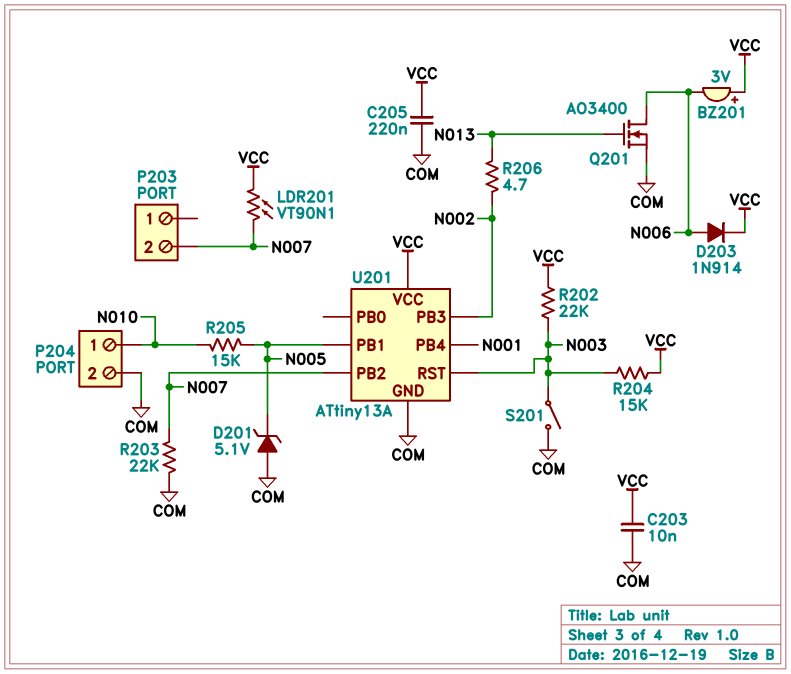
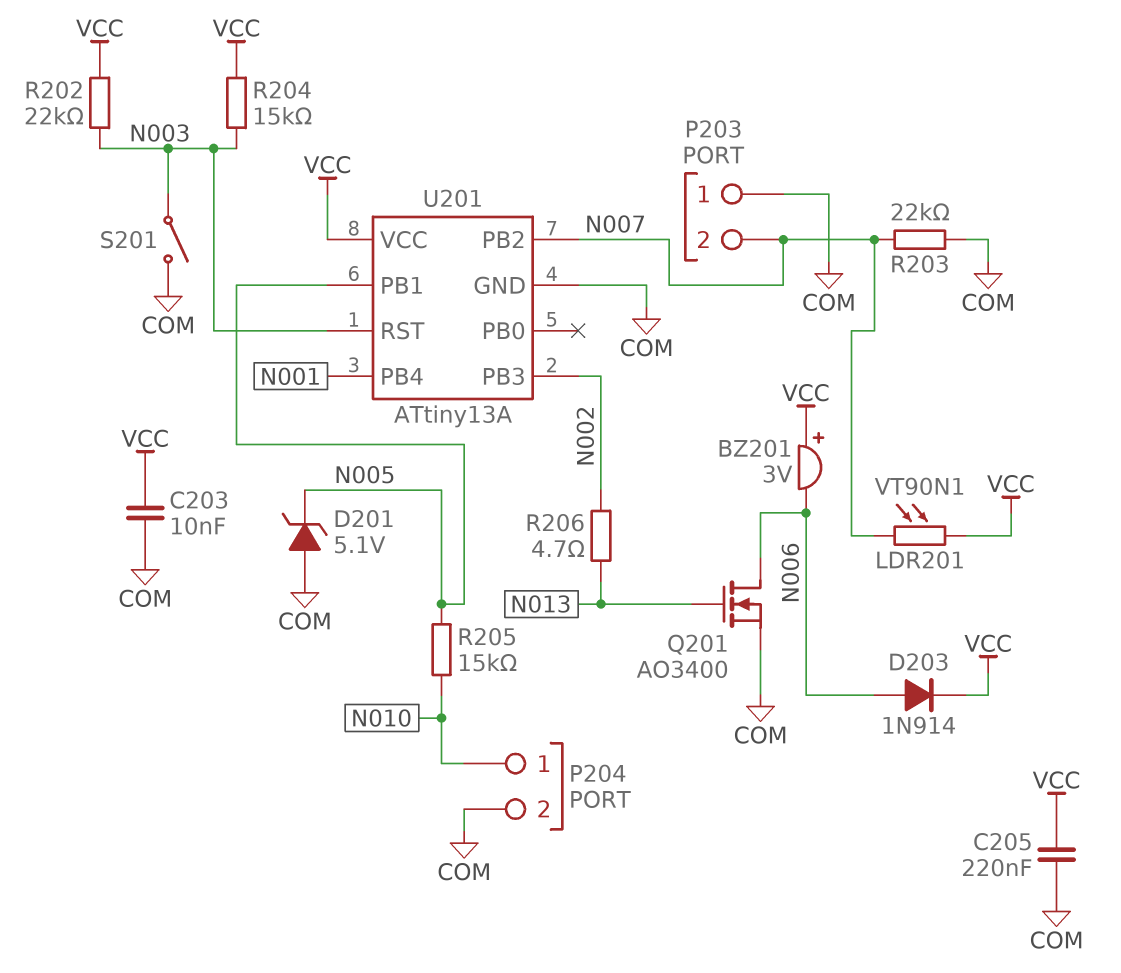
P203 pin 1: none -> COM

